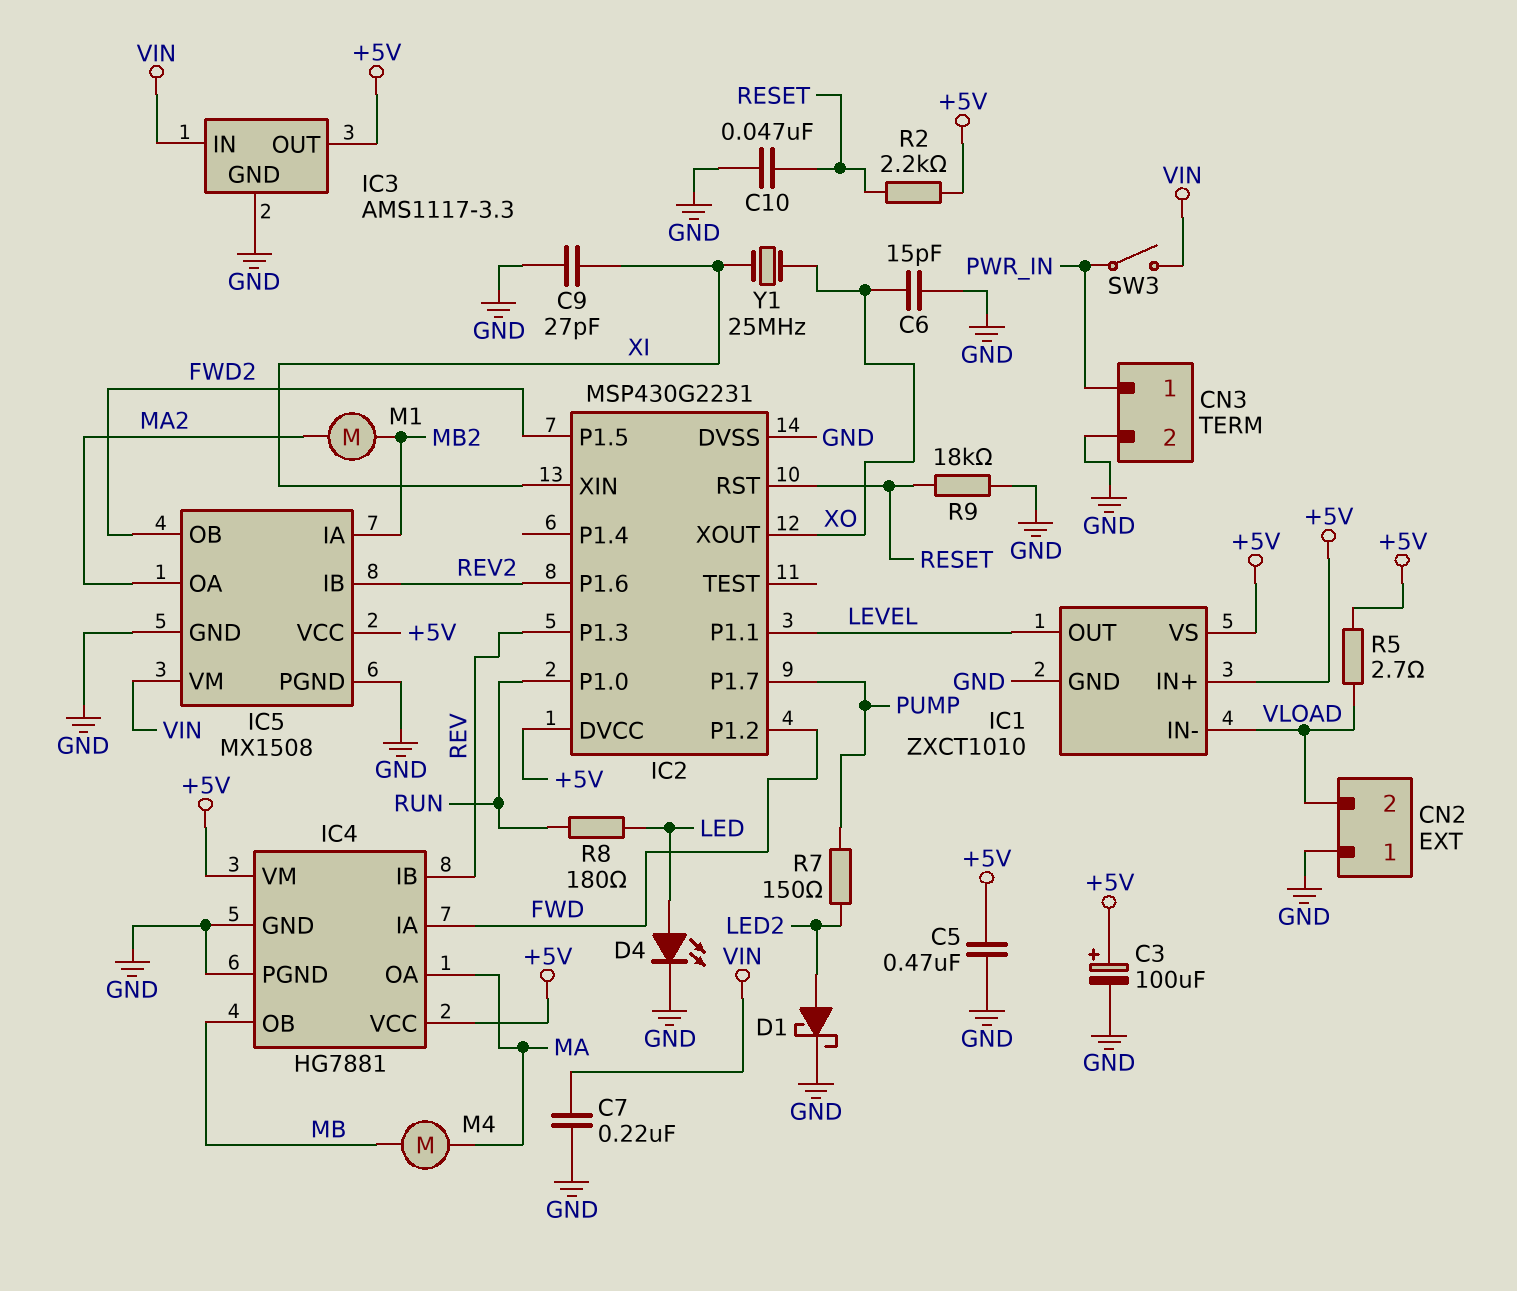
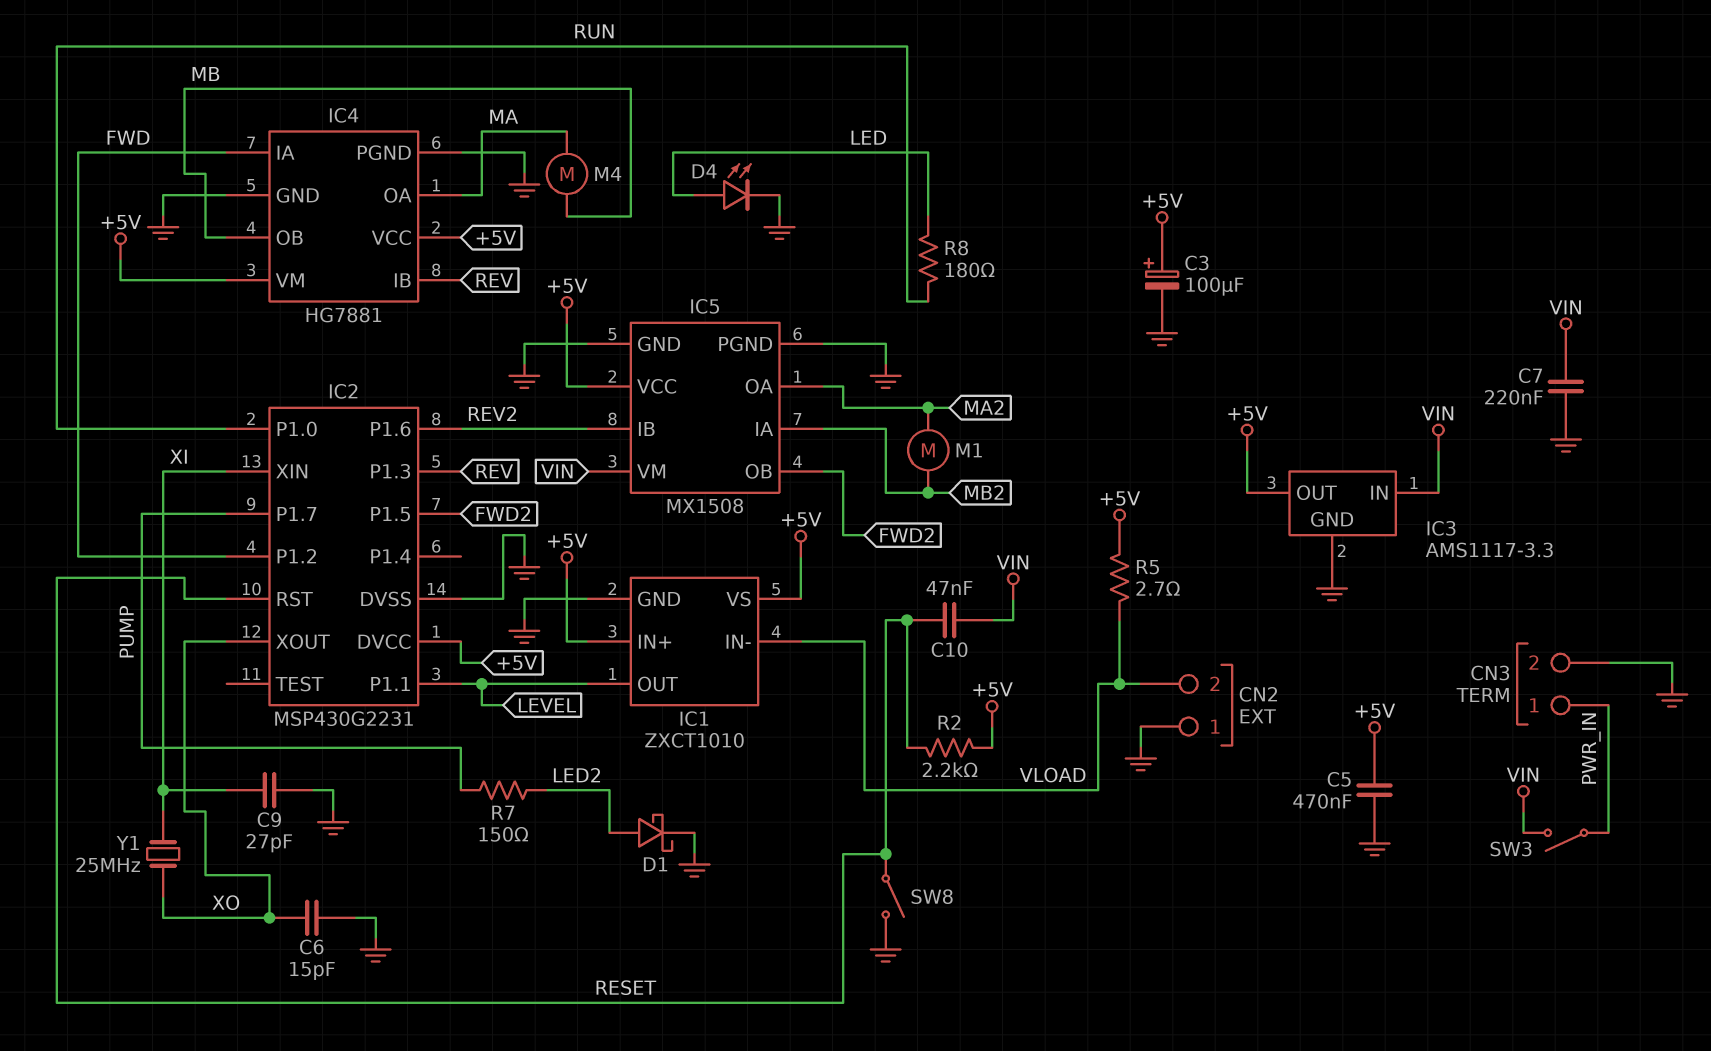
C10: 47nF (GND, RESET) -> 47nF (RESET, VIN)
R9: 18k (GND, RESET) -> none
SW8: none -> switch (GND, RESET)

